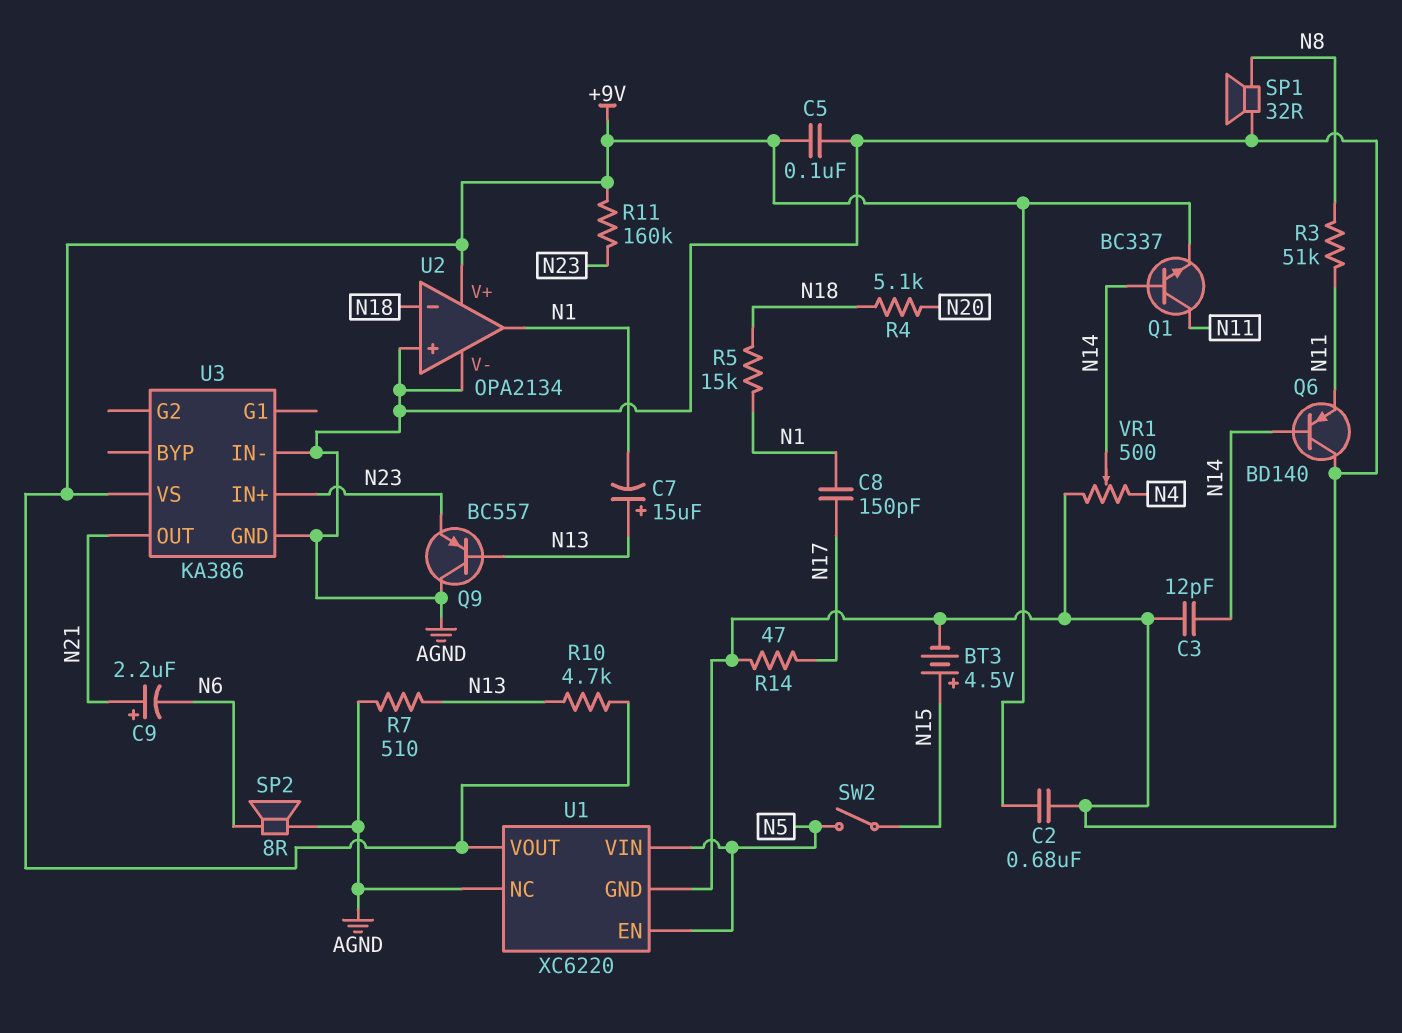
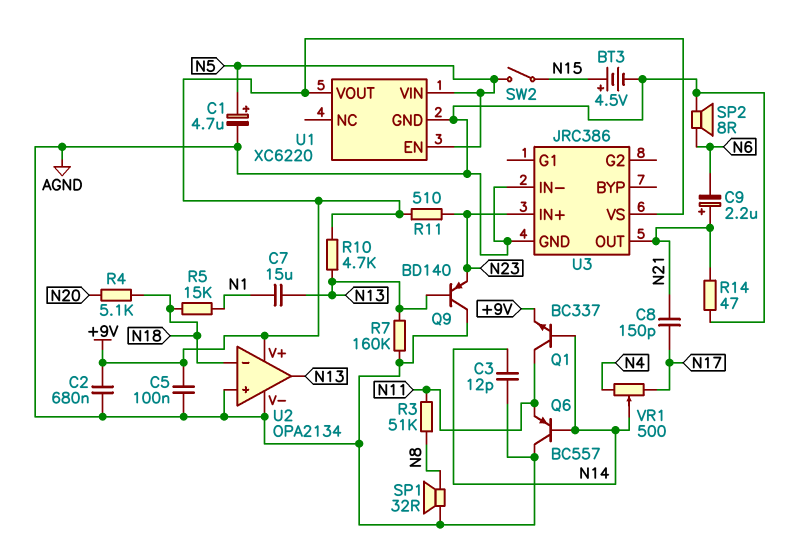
C1: none -> 4.7uF (plus N5, minus AGND)
C7: 15uF (plus N13, minus N1) -> 15uF (N1, N13)
C8: 150pF (N1, N17) -> 150pF (N17, N21)
Q6: PNP BD140 (B N14, C AGND, E N11) -> PNP BC557 (B N14, C AGND, E N11)
Q9: PNP BC557 (B N13, C AGND, E N23) -> PNP BD140 (B N13, C AGND, E N23)
R7: 510 (AGND, N13) -> 160k (AGND, N13)
R11: 160k (+9V, N23) -> 510 (+9V, N23)
R14: 47 (AGND, N17) -> 47 (AGND, N21)
U1 pin NC: AGND -> none
U2 pin out: N1 -> N13
U3: KA386 -> JRC386
VR1: 500 (AGND, N4, wiper N14) -> 500 (N4, N17, wiper N14)

